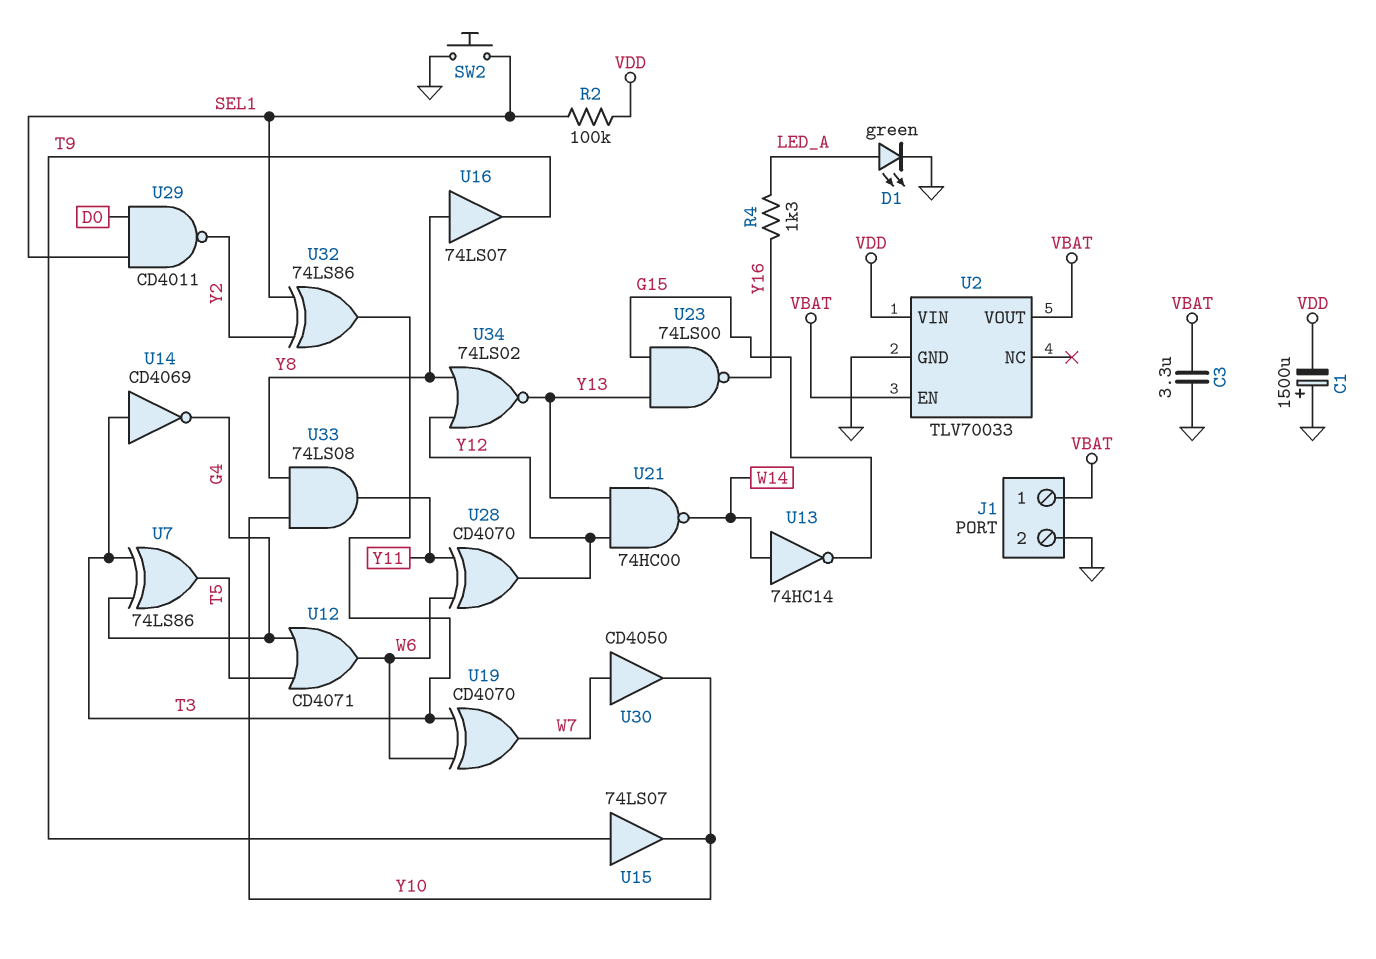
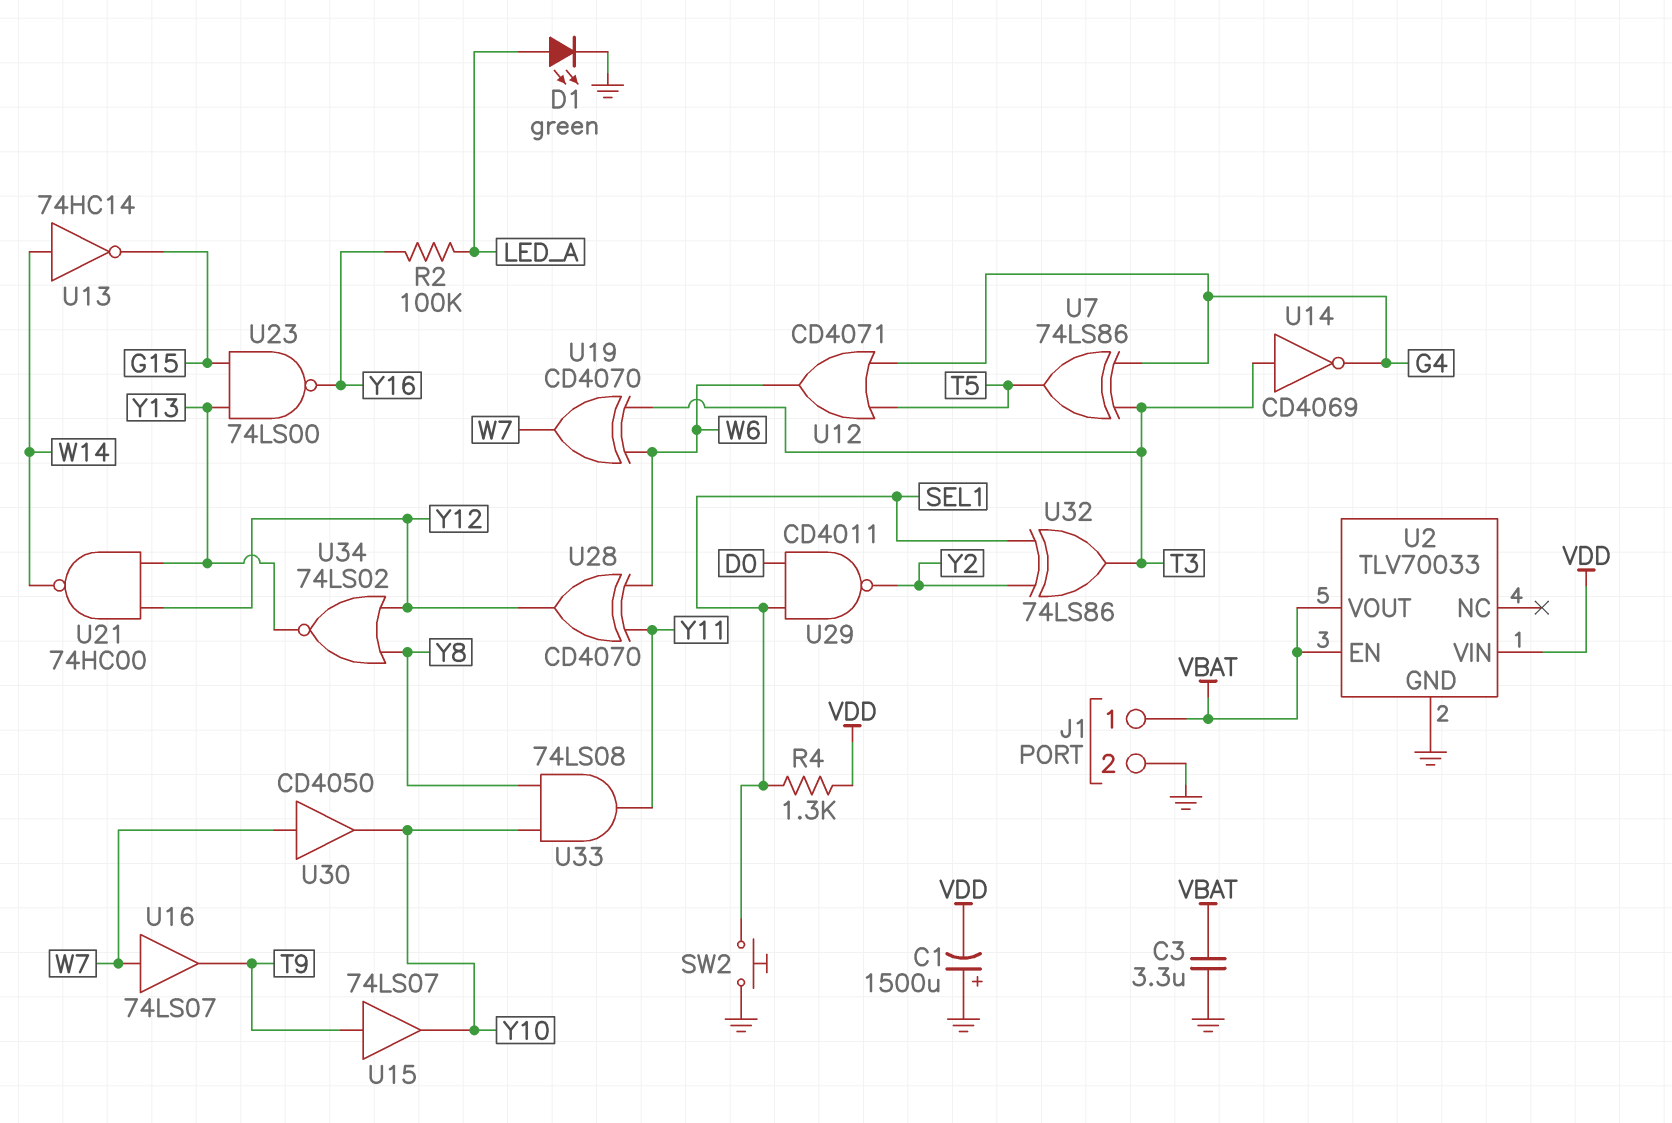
R2: 100k (SEL1, VDD) -> 100k (LED_A, Y16)
R4: 1.3k (LED_A, Y16) -> 1.3k (SEL1, VDD)
U16: buffer 74LS07 (in Y8, out T9) -> buffer 74LS07 (in W7, out T9)

